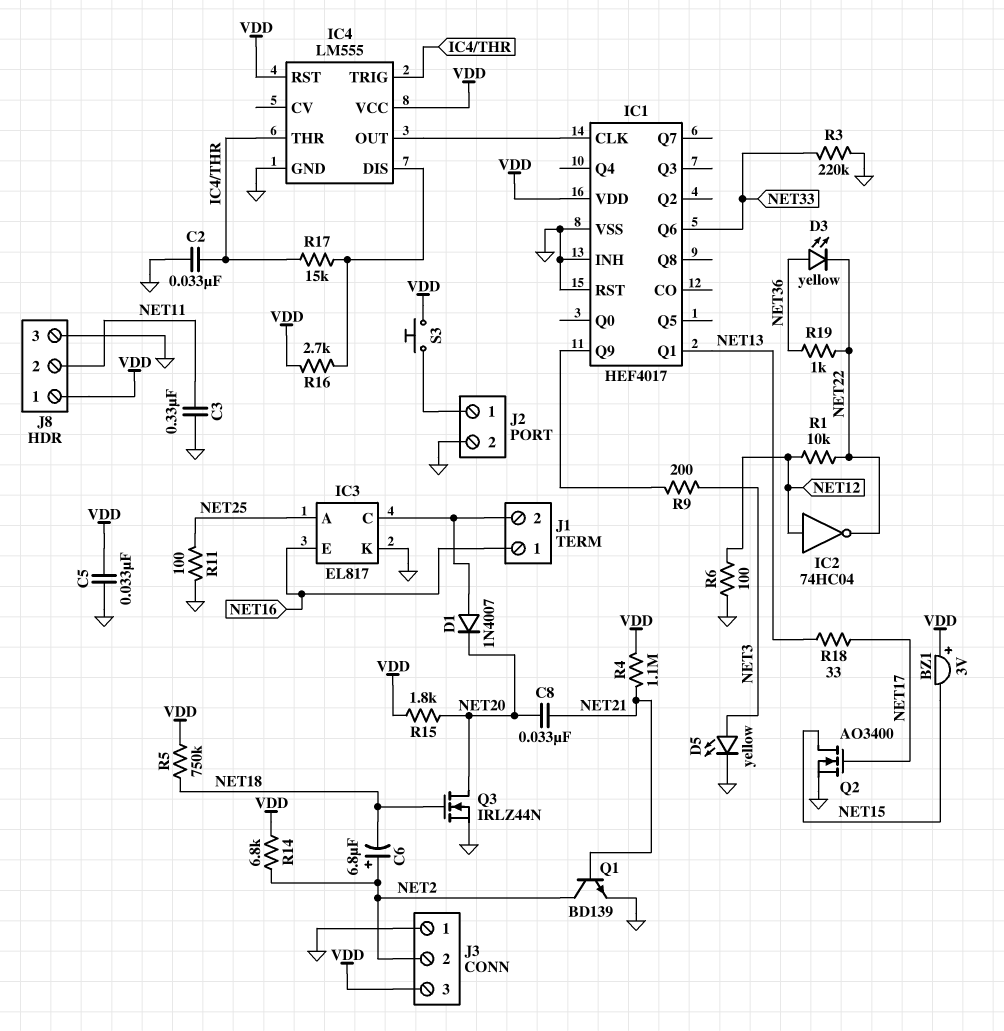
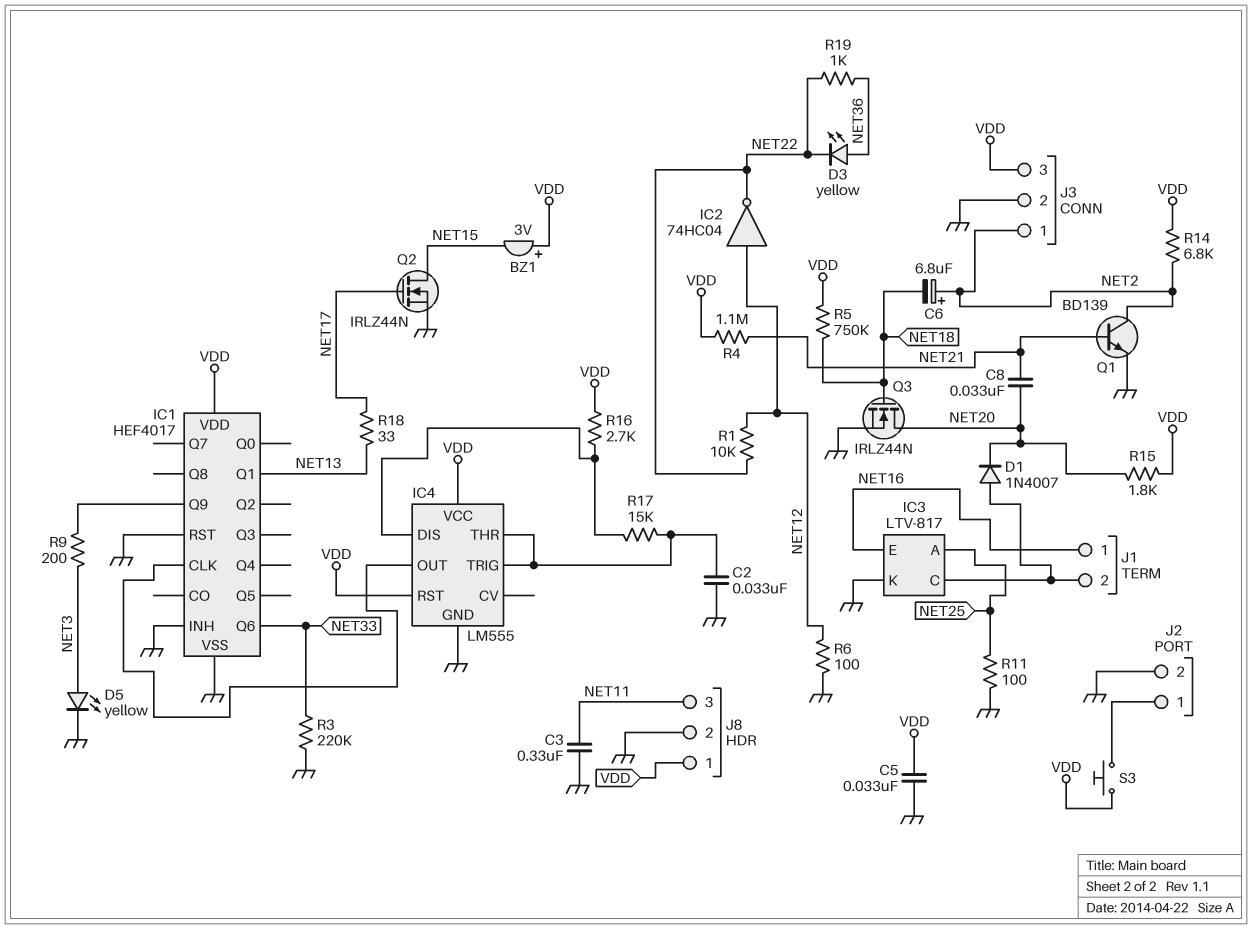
IC3: EL817 -> LTV-817
J3 pin 1: GND -> NET2
J3 pin 2: NET2 -> GND
J8 pin 2: NET11 -> GND
J8 pin 3: GND -> NET11
Q2: NMOS AO3400 (G NET17, D NET15, S GND) -> NMOS IRLZ44N (G NET17, D NET15, S GND)

